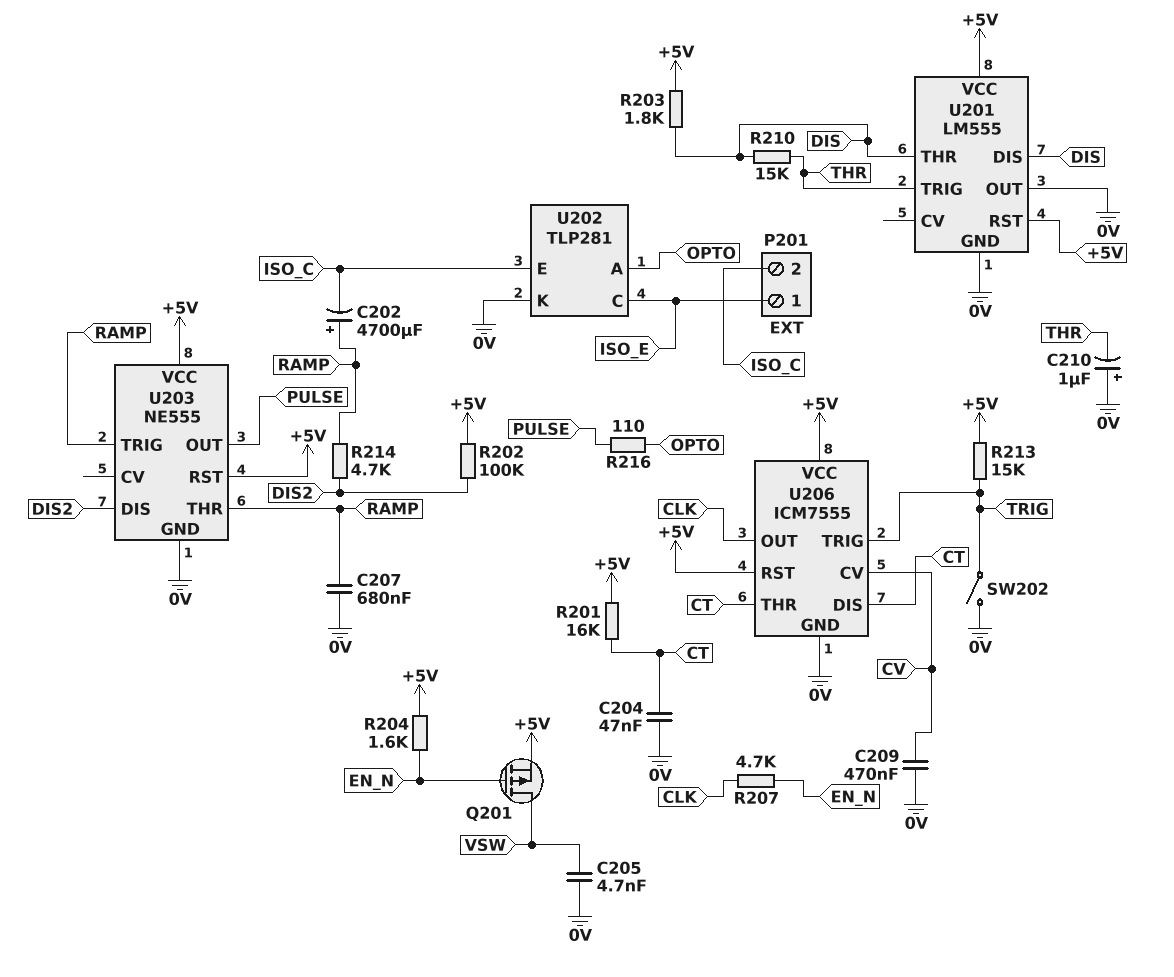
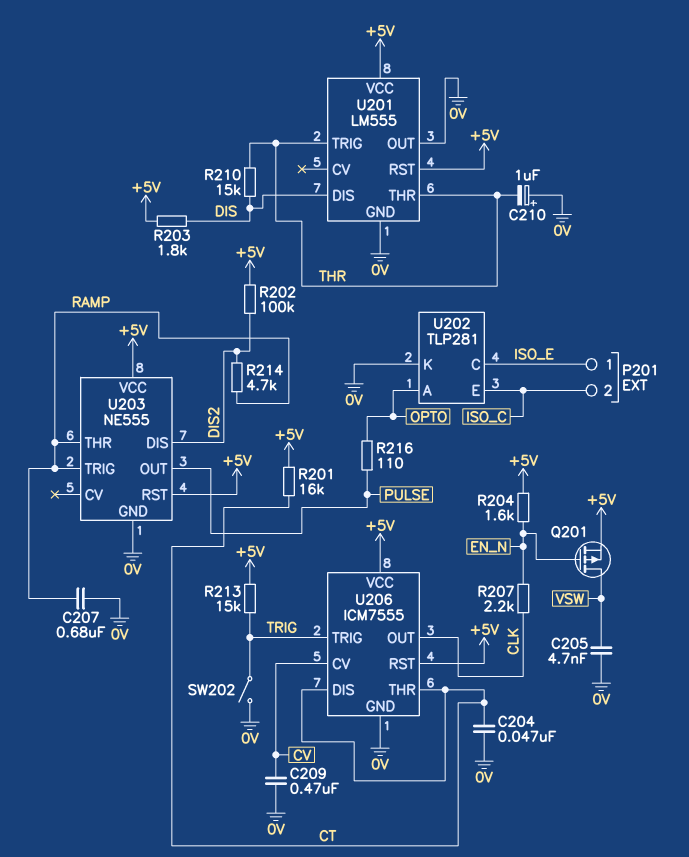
C202: 4700uF (plus RAMP, minus ISO_C) -> none
R207: 4.7k (CLK, EN_N) -> 2.2k (CLK, EN_N)
U201 pin THR: DIS -> THR

